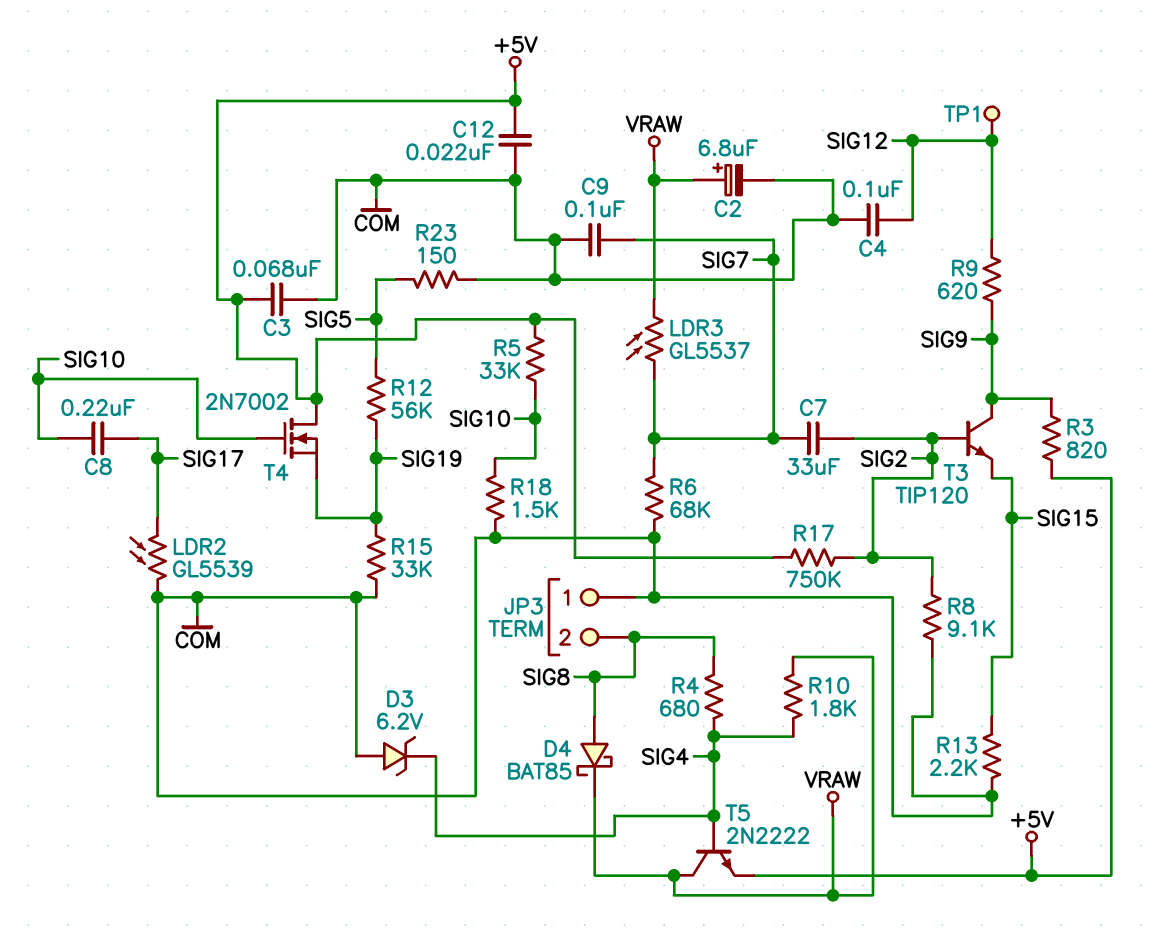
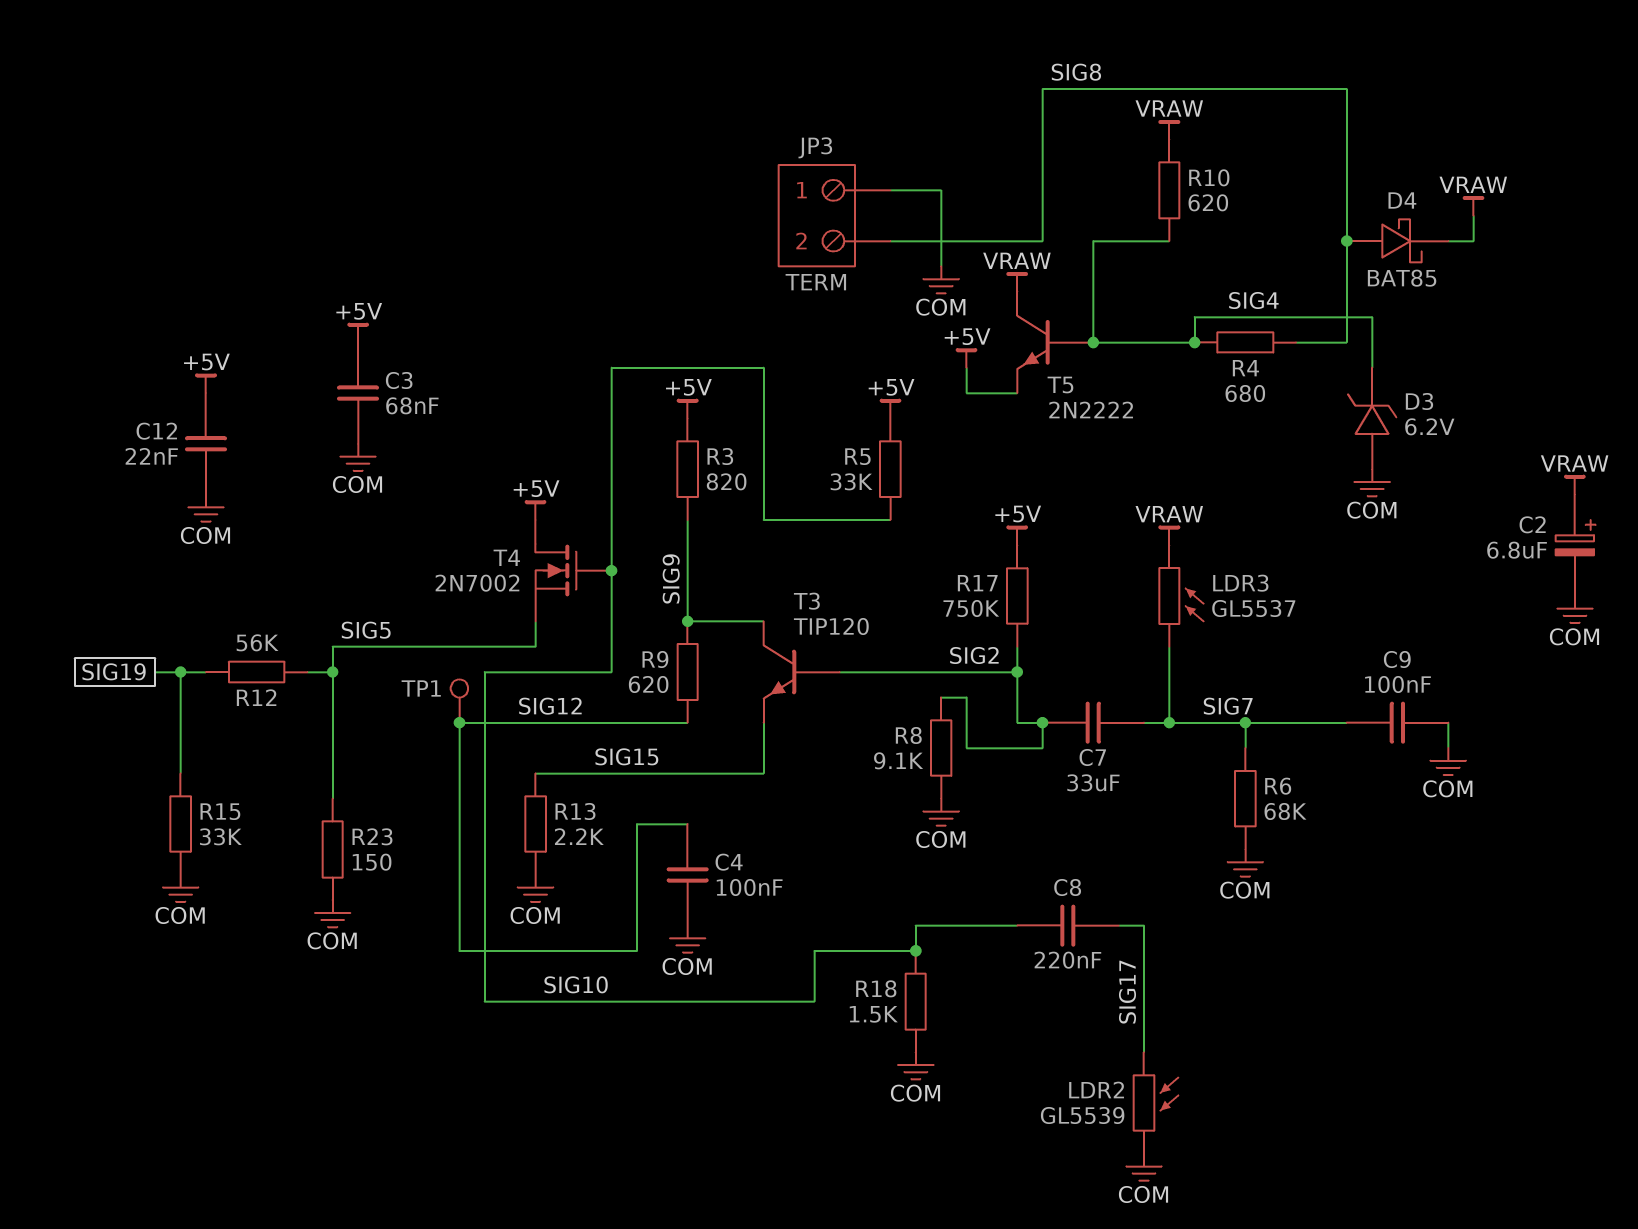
R10: 1.8k (SIG4, VRAW) -> 620 (SIG4, VRAW)
T4: NMOS 2N7002 (G SIG10, D +5V, S SIG19) -> NMOS 2N7002 (G SIG10, D +5V, S SIG5)

